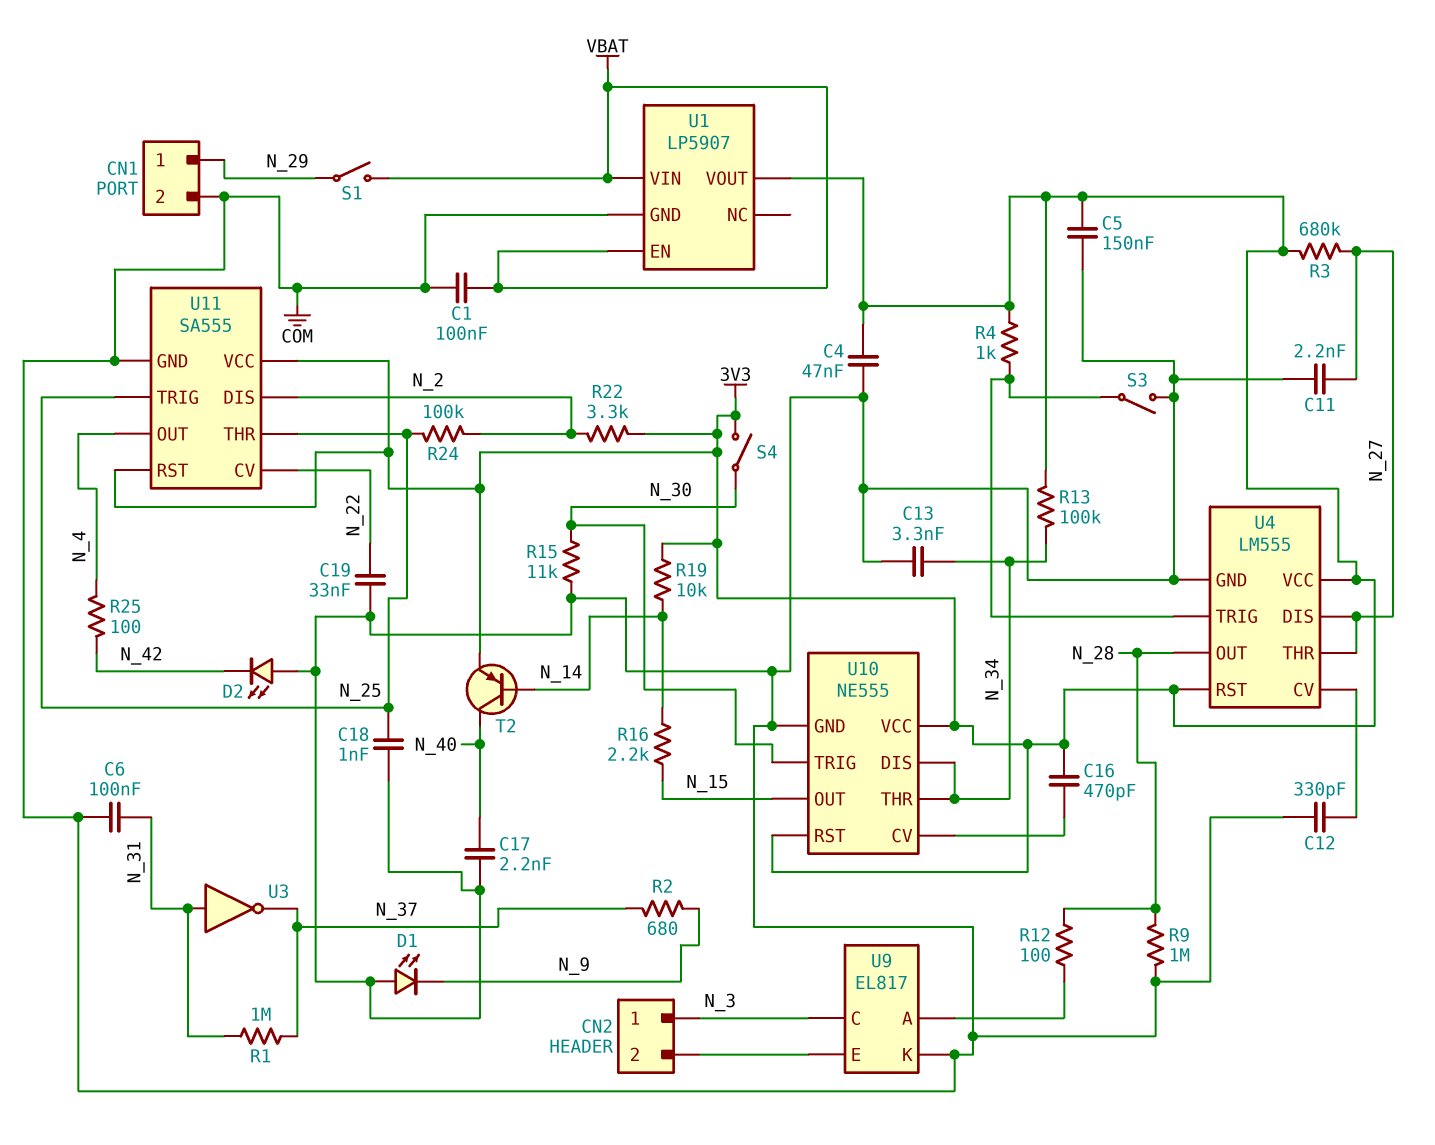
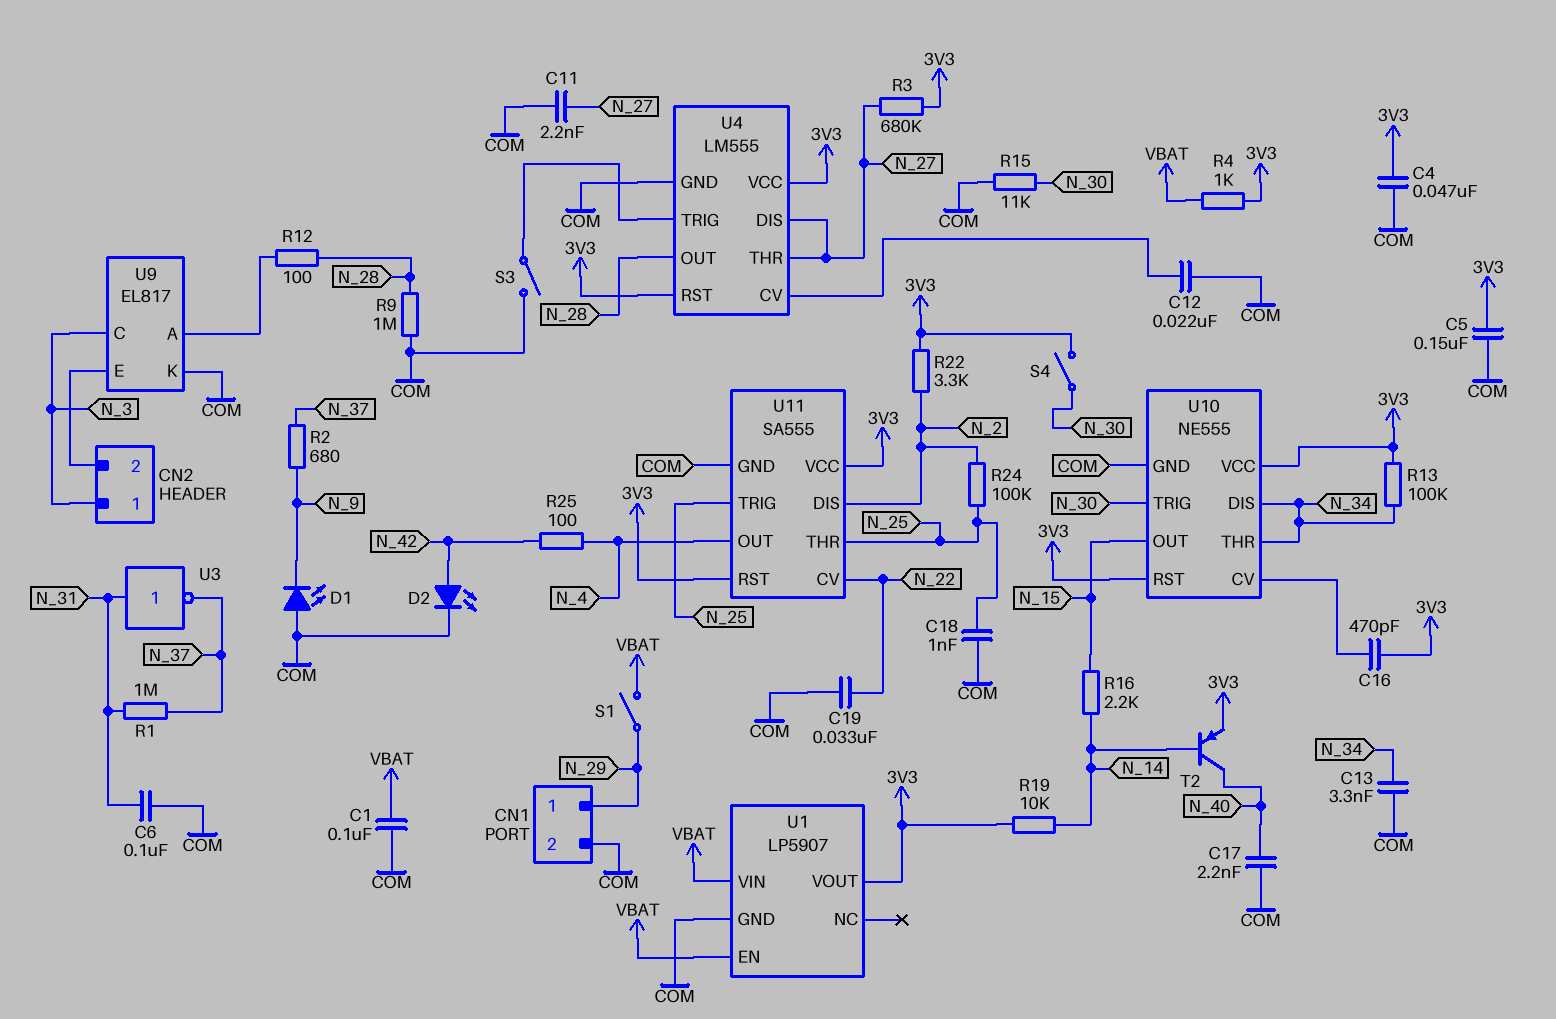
C12: 330pF (COM, U4/CV) -> 22nF (COM, U4/CV)
D2: LED (A COM, K N_42) -> LED (A N_42, K COM)
R4: 1k (3V3, U4/TRIG) -> 1k (3V3, VBAT)

